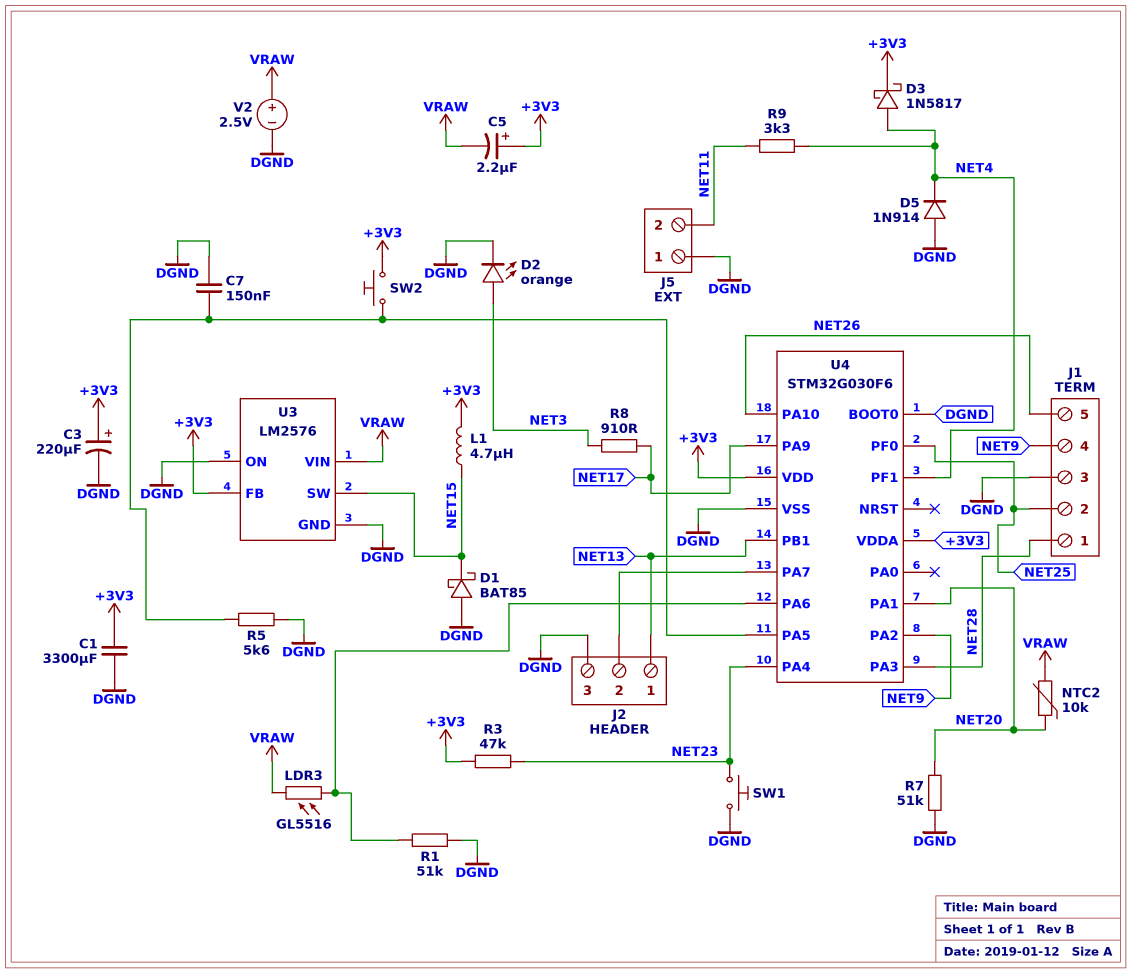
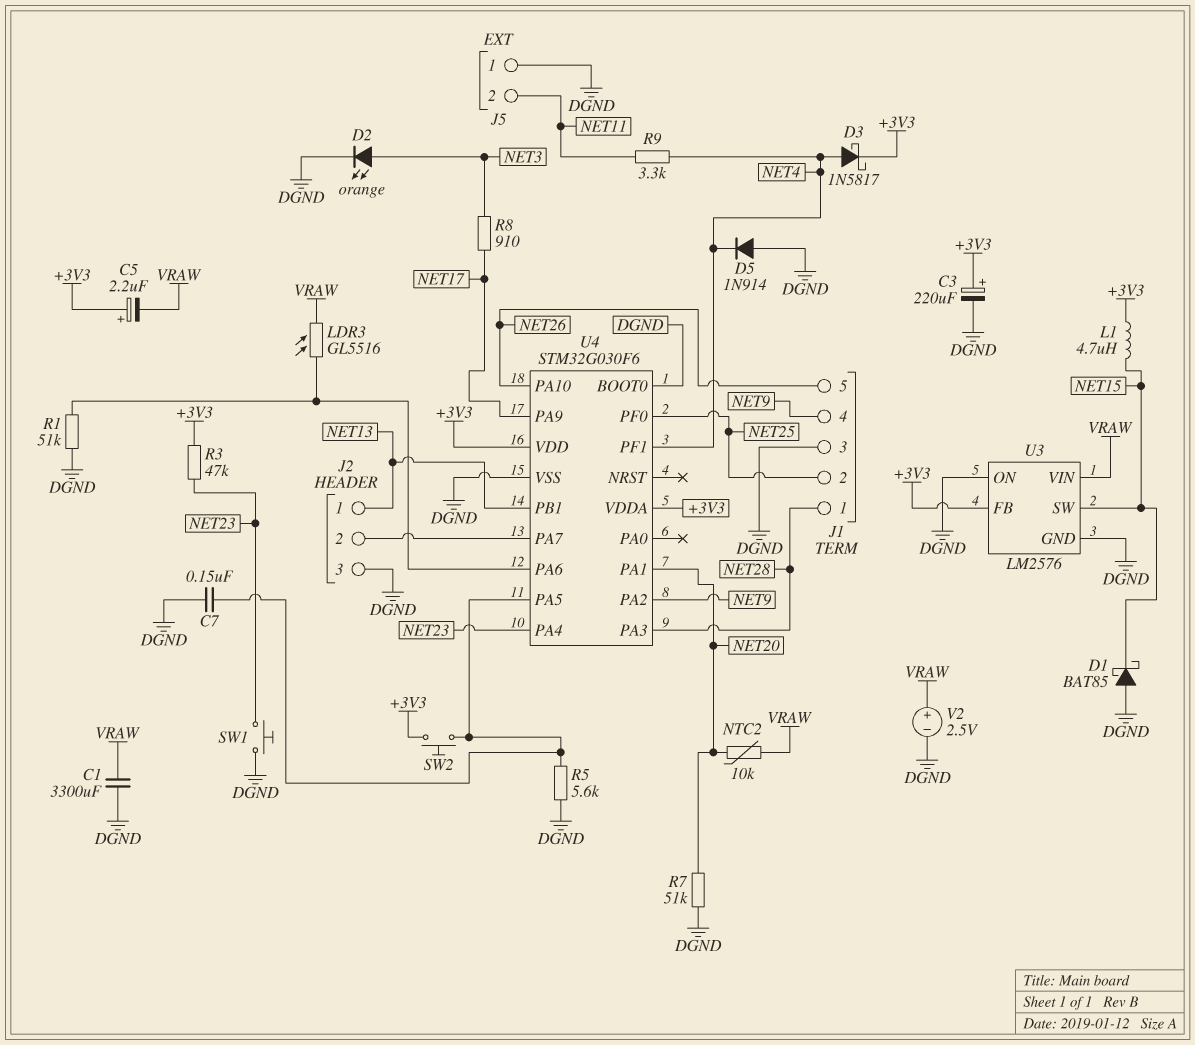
C1: 3300uF (+3V3, DGND) -> 3300uF (DGND, VRAW)

